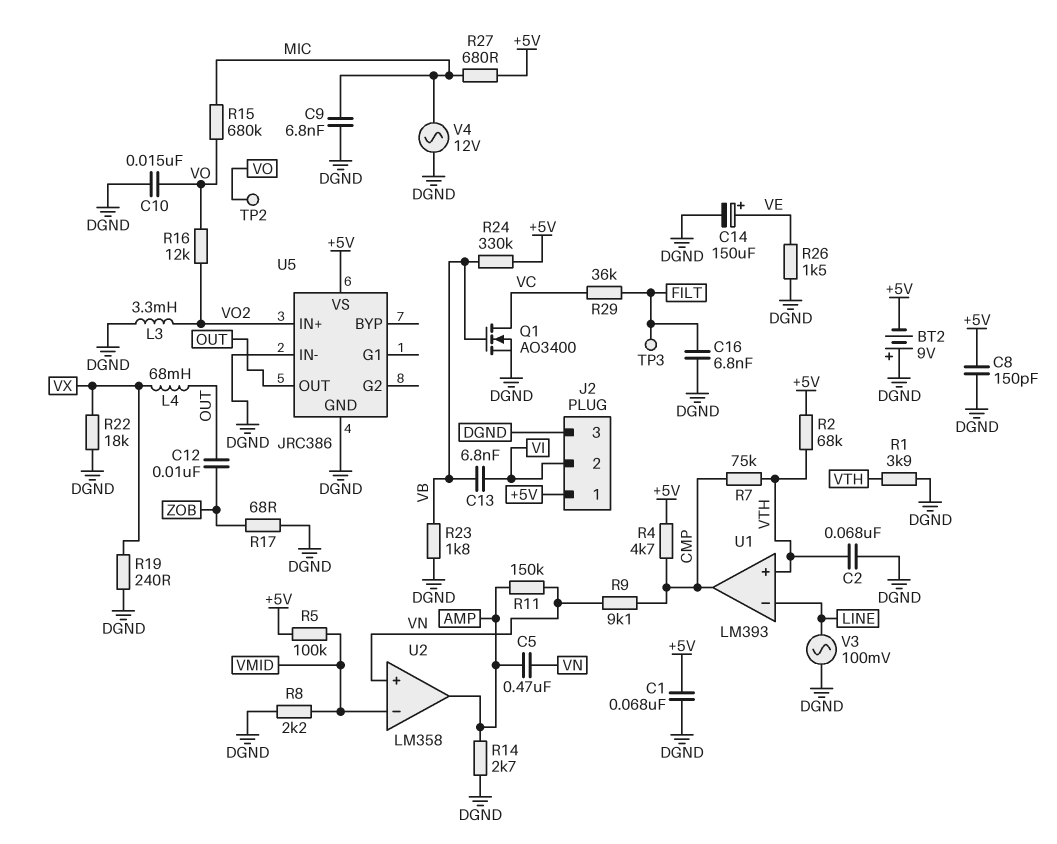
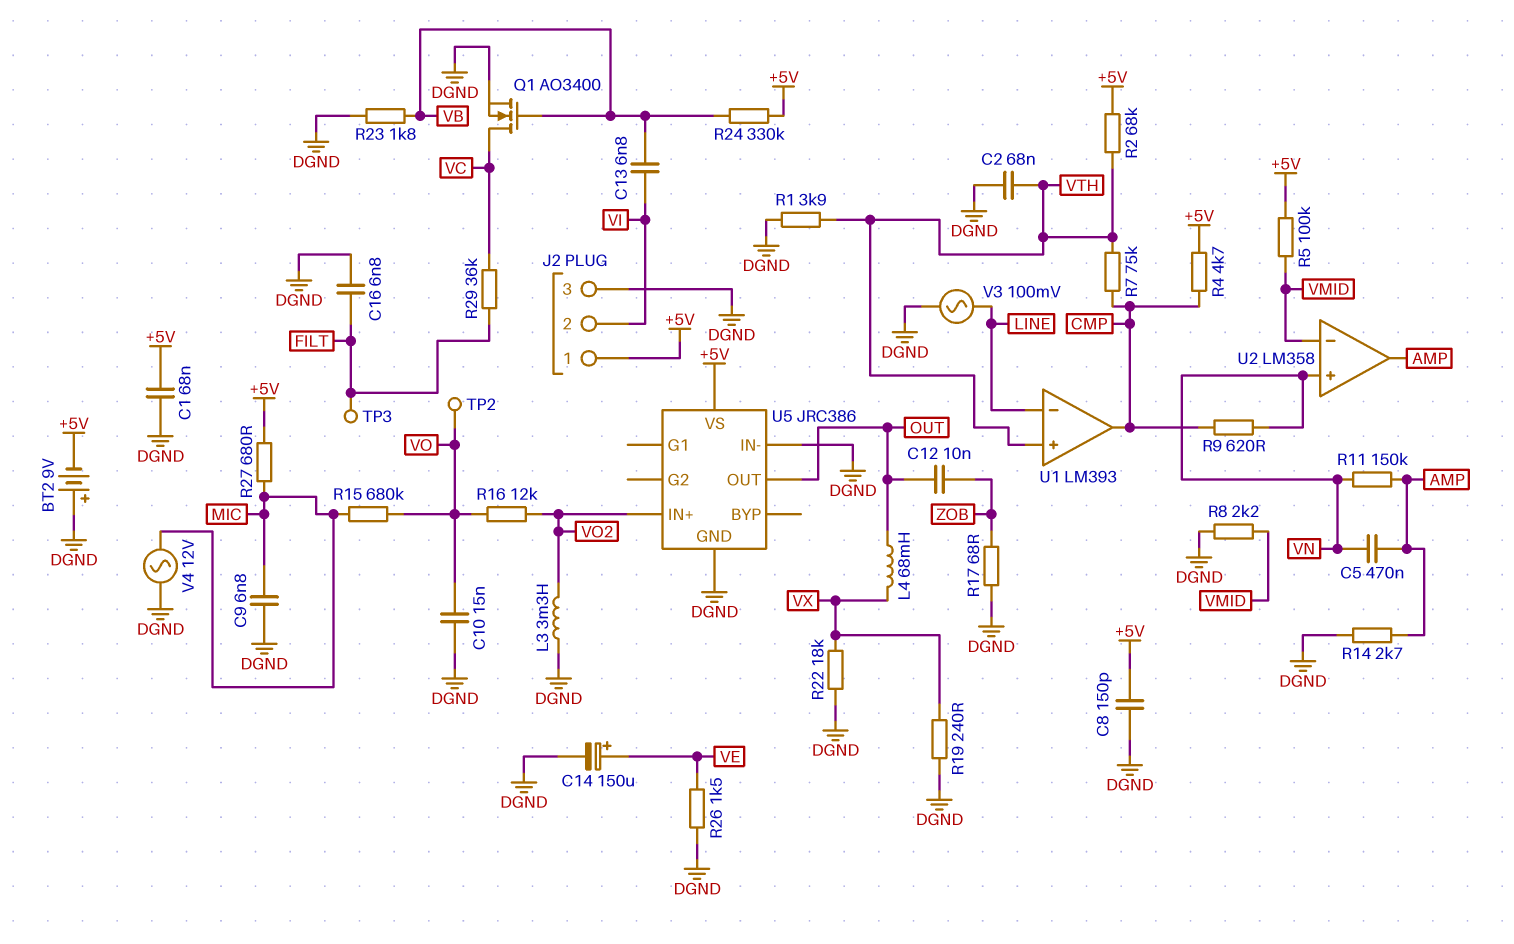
R9: 9.1k (CMP, VN) -> 620 (CMP, VN)

